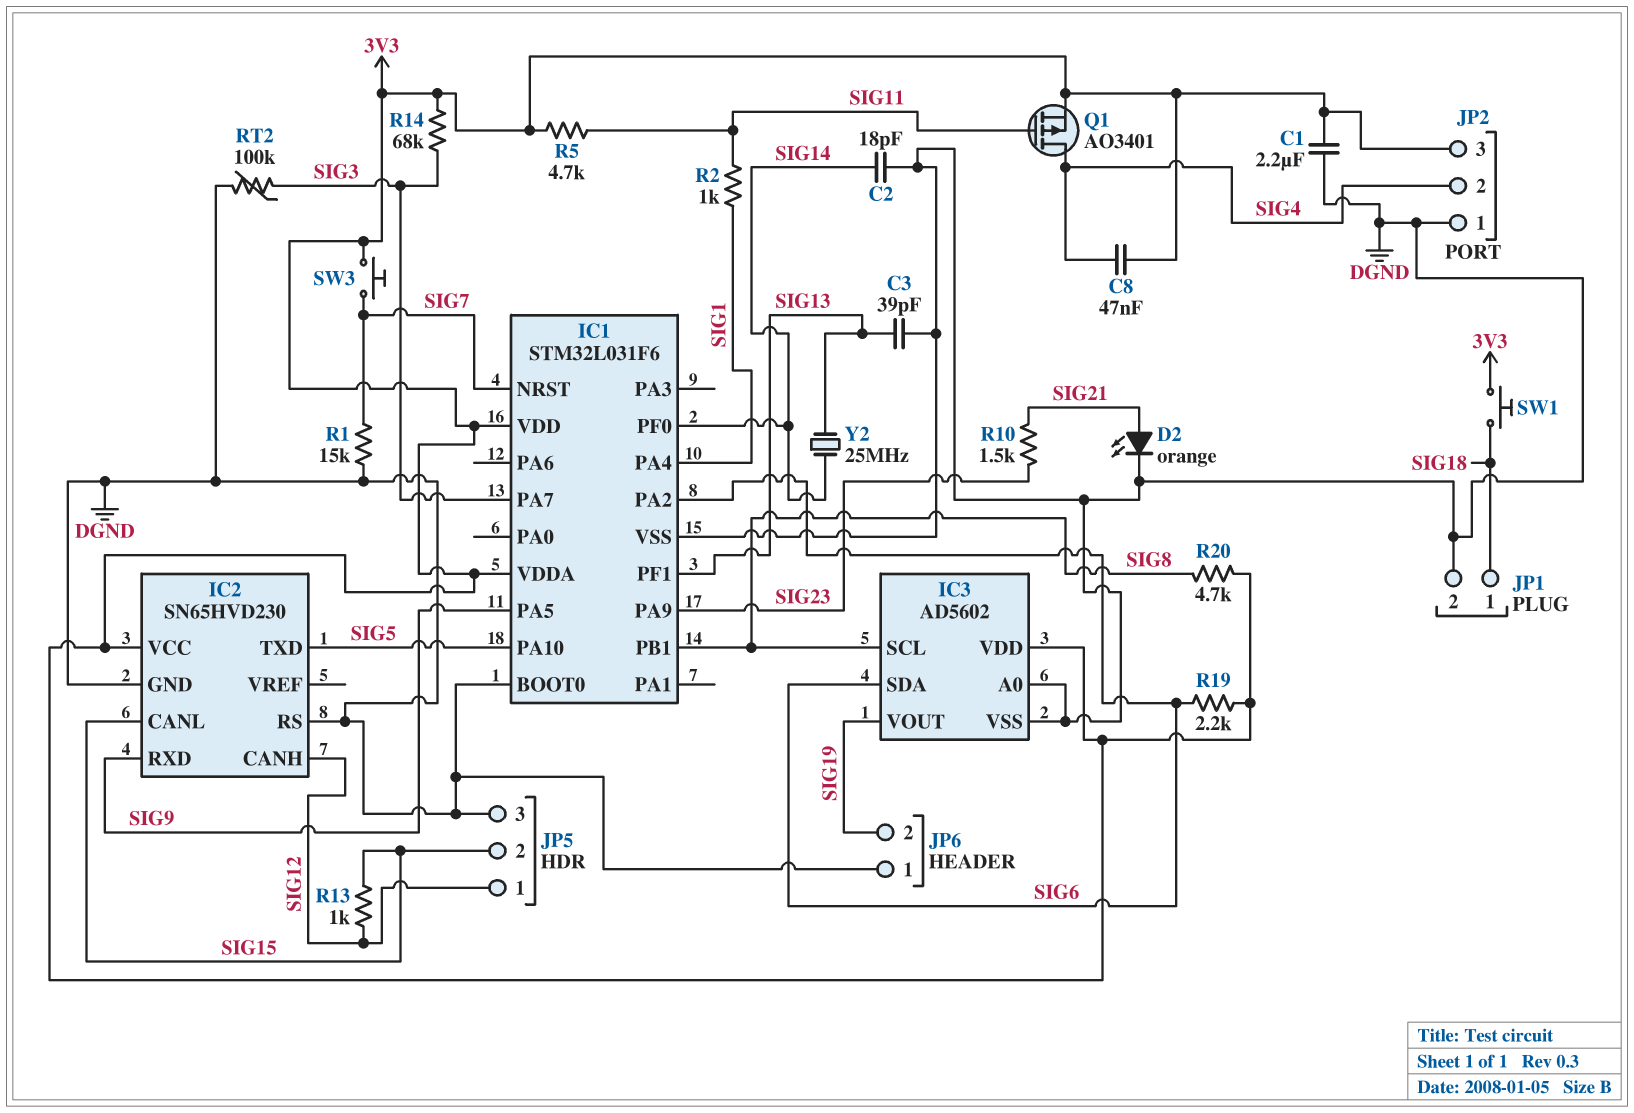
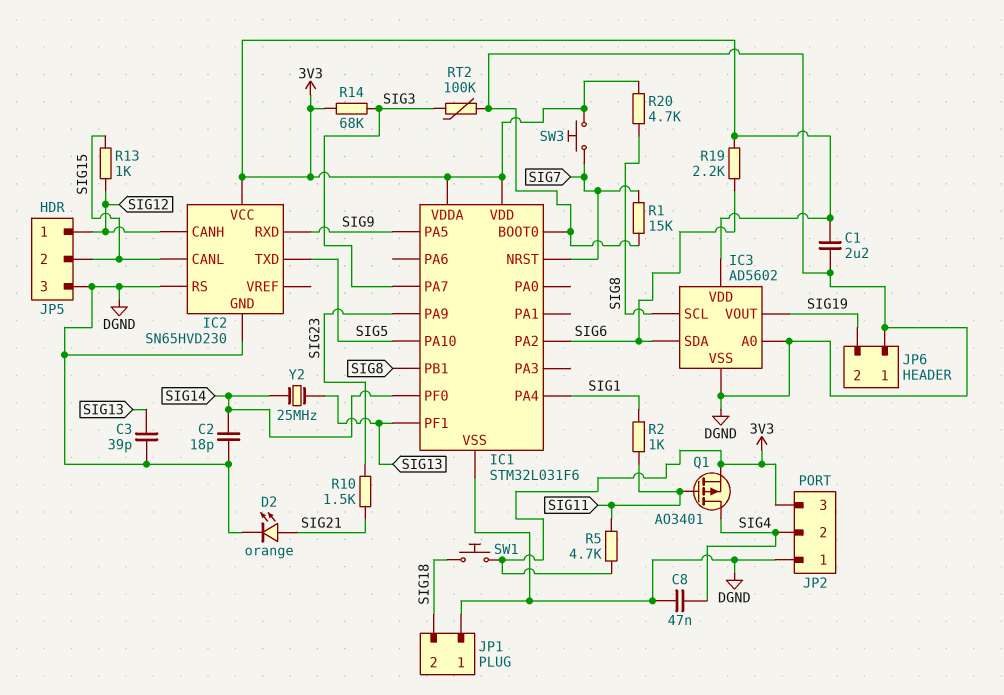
C8: 47nF (3V3, SIG4) -> 47nF (DGND, SIG4)
JP1 pin 1: SIG18 -> DGND
JP1 pin 2: DGND -> SIG18

